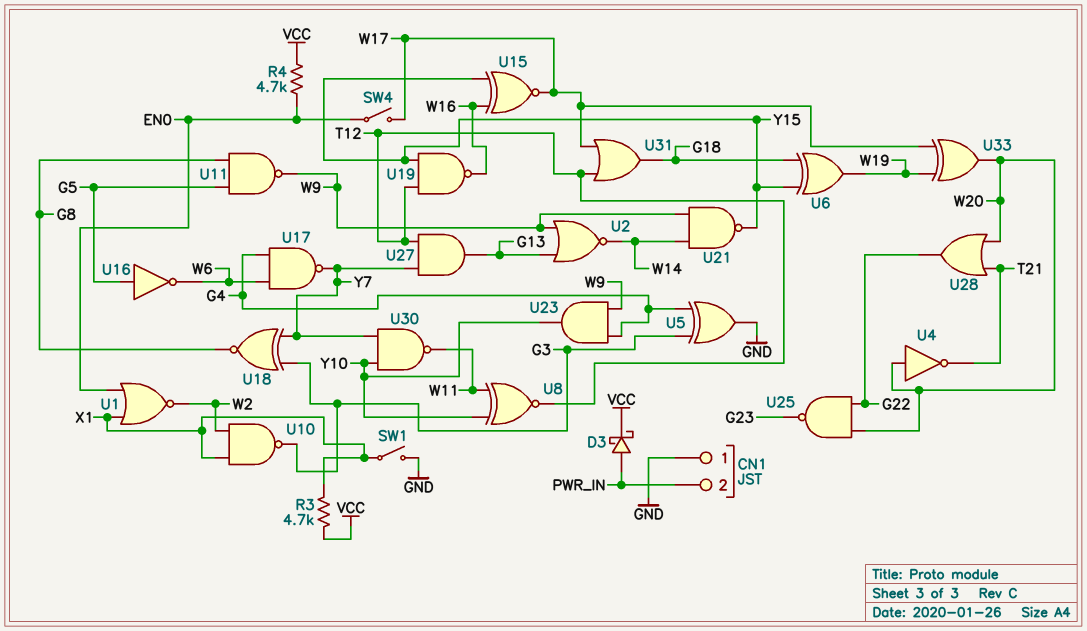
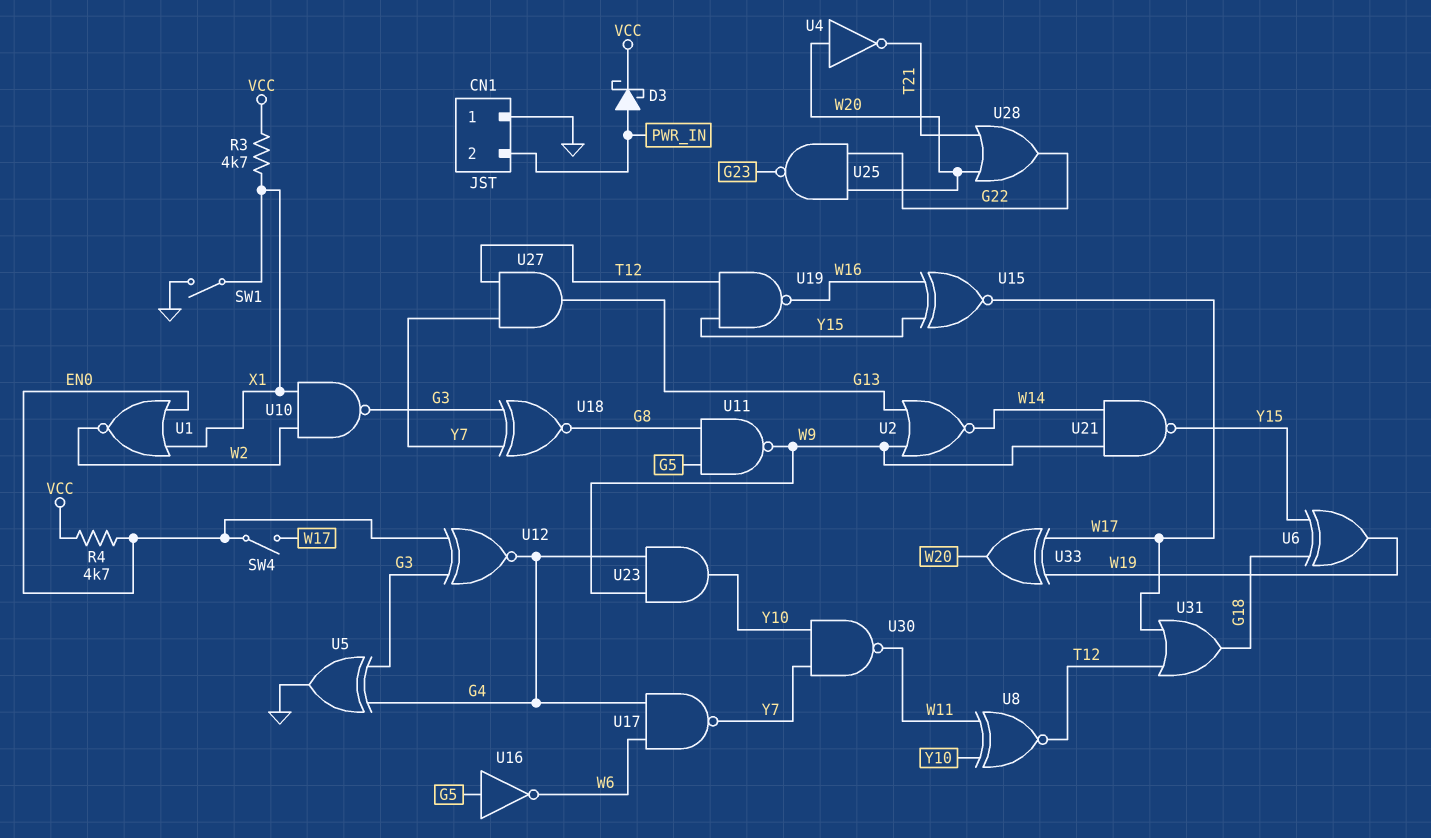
U12: none -> XNOR (in EN0, in G3, out G4)

